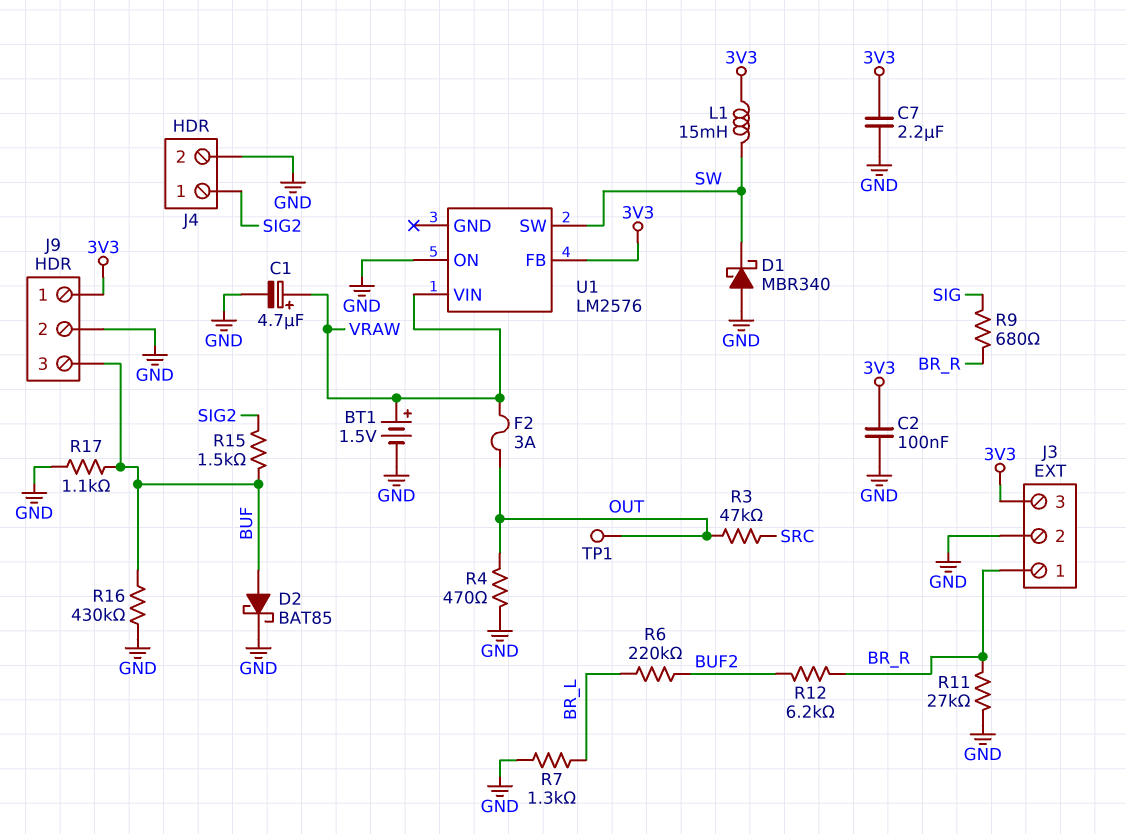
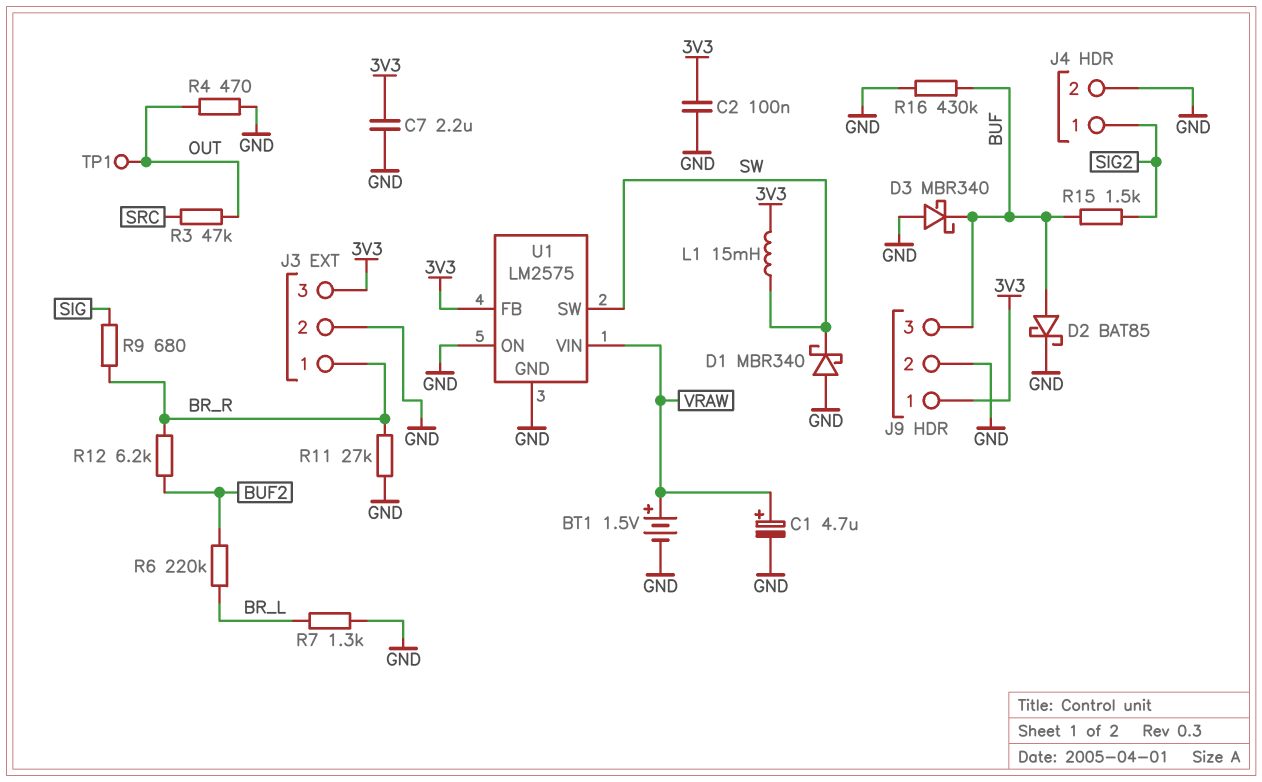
D3: none -> schottky MBR340 (A GND, K BUF)
F2: 3A (OUT, VRAW) -> none
R17: 1.1k (BUF, GND) -> none
U1: LM2576 -> LM2575
U1 pin GND: none -> GND

